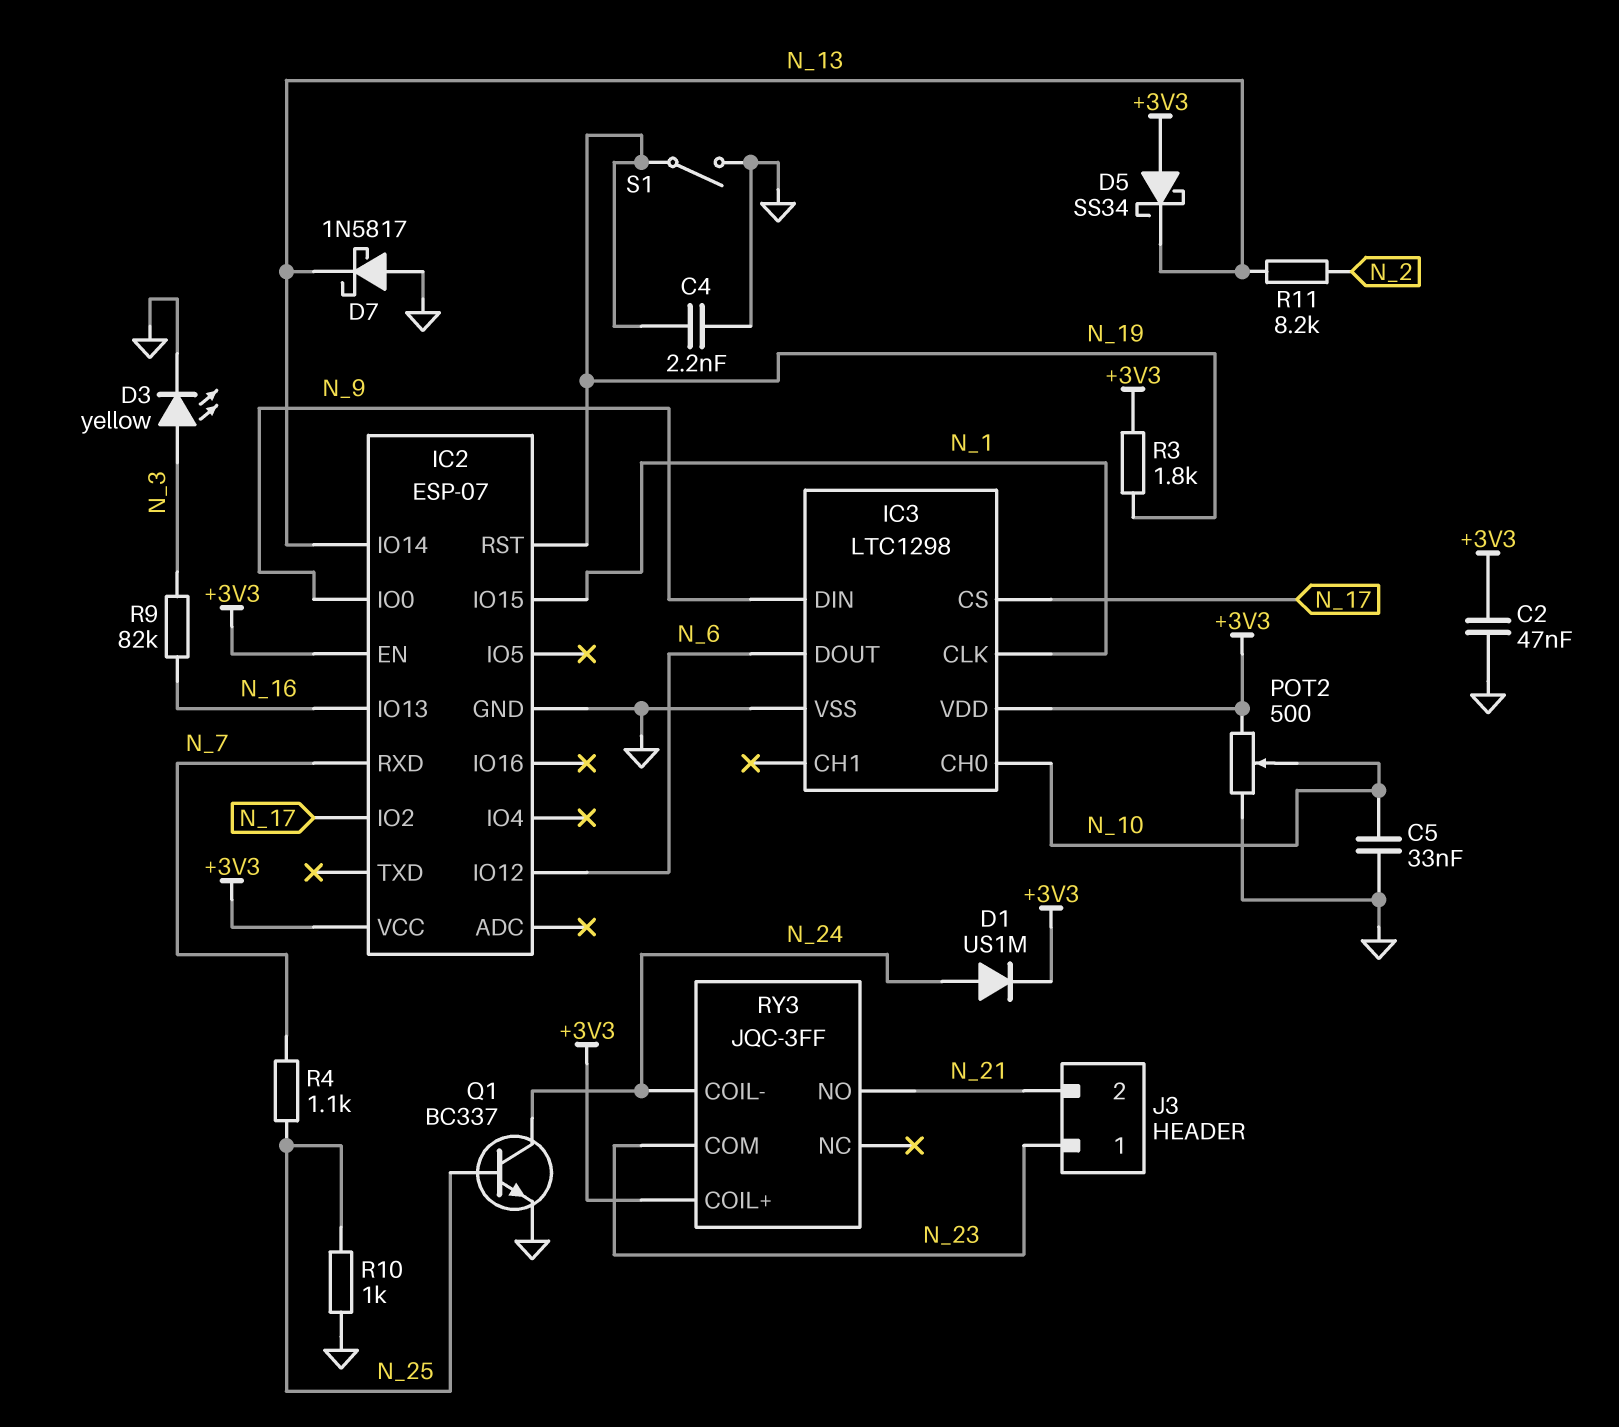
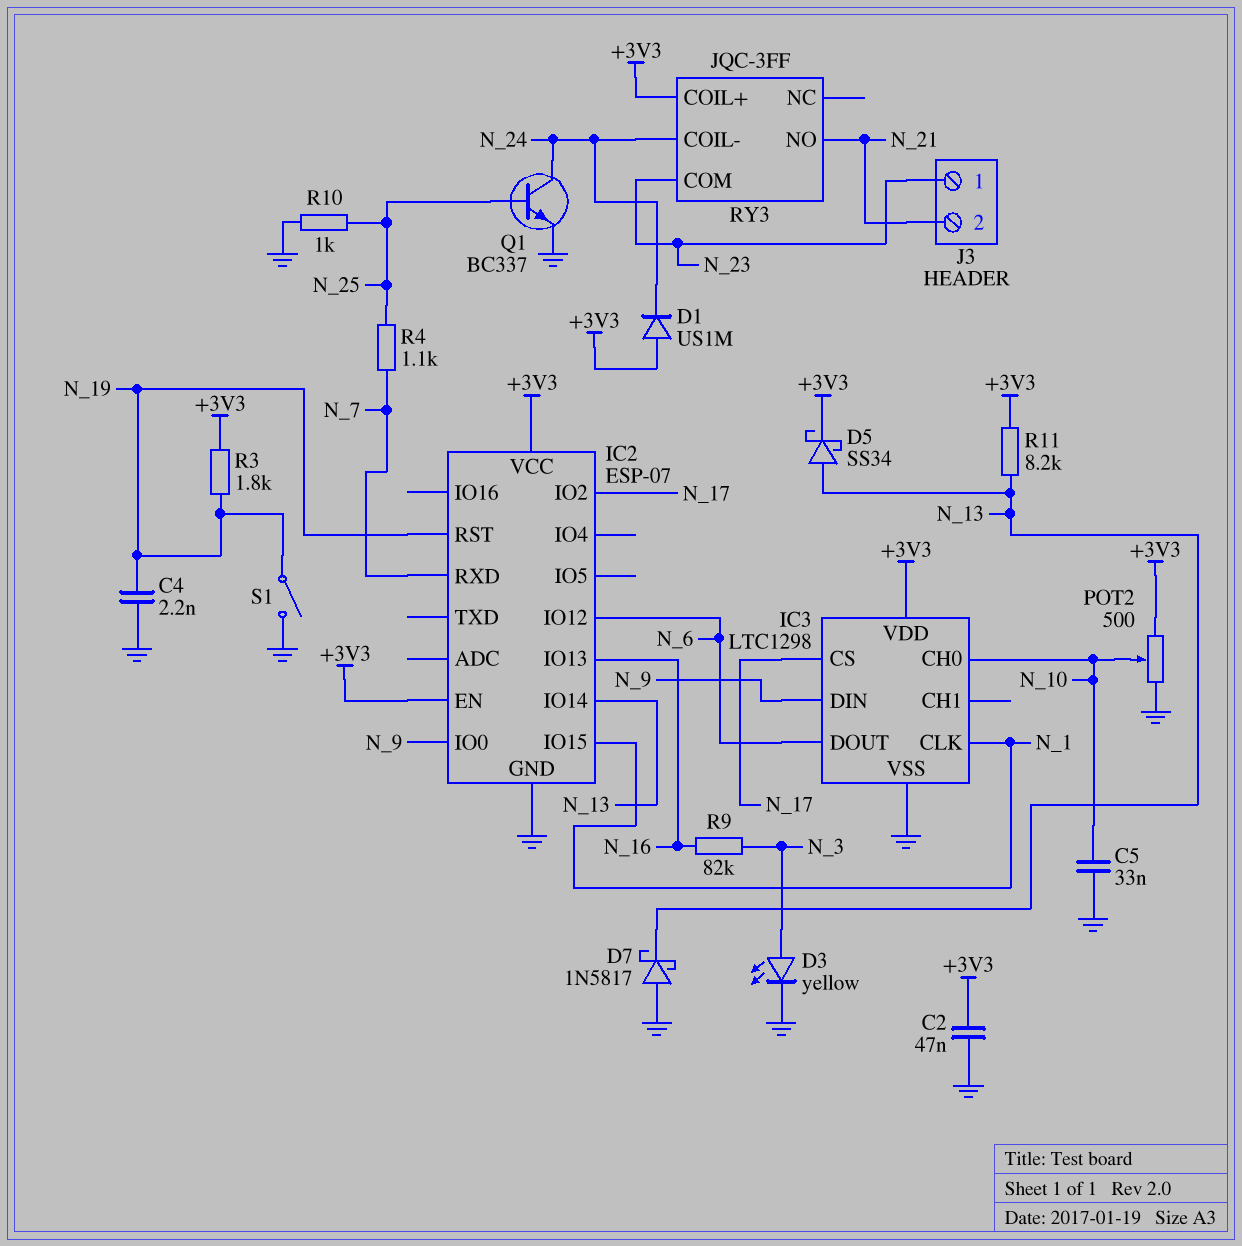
D1: diode US1M (A N_24, K +3V3) -> diode US1M (A +3V3, K N_24)
D5: schottky SS34 (A +3V3, K N_13) -> schottky SS34 (A N_13, K +3V3)
R11: 8.2k (N_2, N_13) -> 8.2k (+3V3, N_13)

